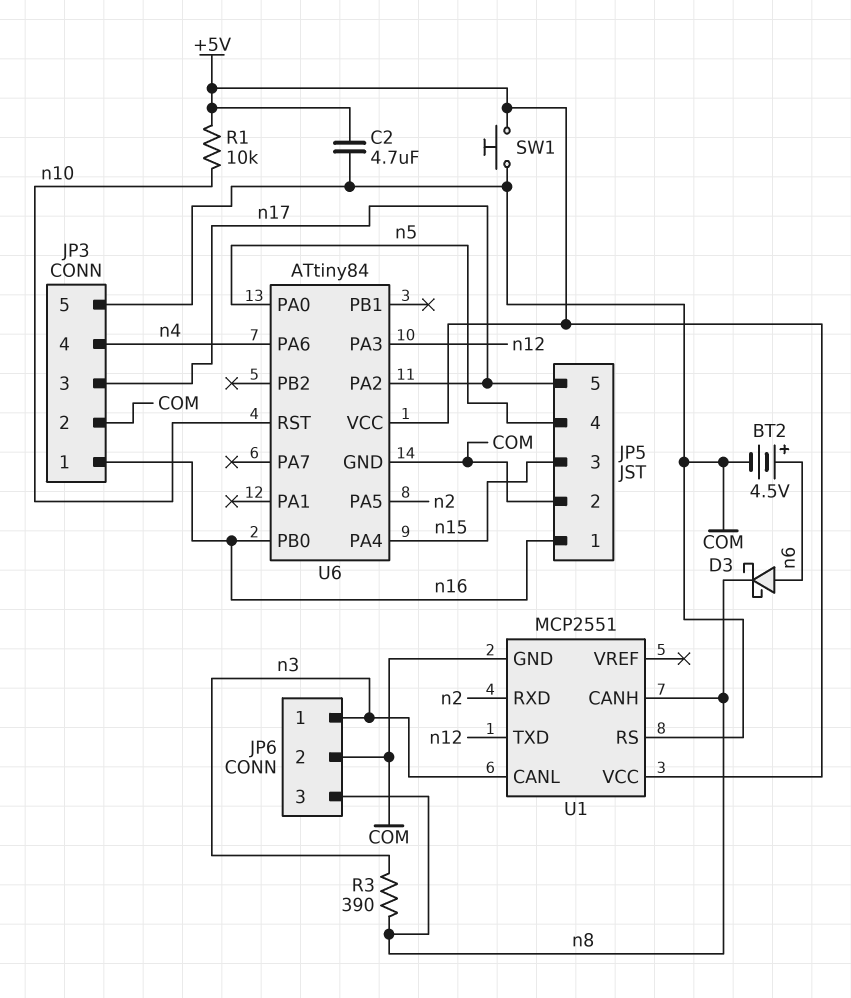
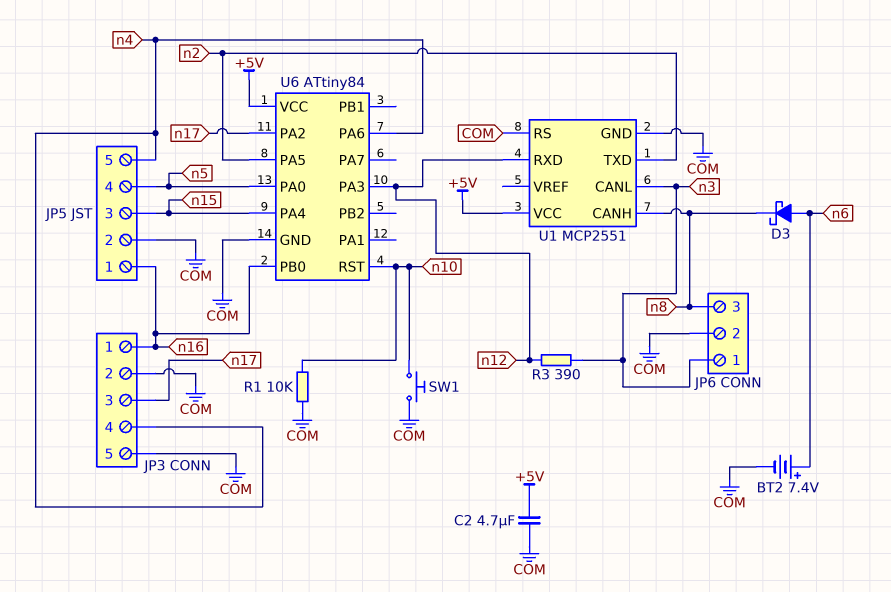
BT2: 4.5V (plus n6, minus COM) -> 7.4V (plus n6, minus COM)
JP5 pin 5: n17 -> n4
R1: 10k (+5V, n10) -> 10k (COM, n10)
R3: 390 (n3, n8) -> 390 (n3, n12)
SW1: button (+5V, COM) -> button (COM, n10)
U1 pin RXD: n2 -> n12
U1 pin TXD: n12 -> n2

